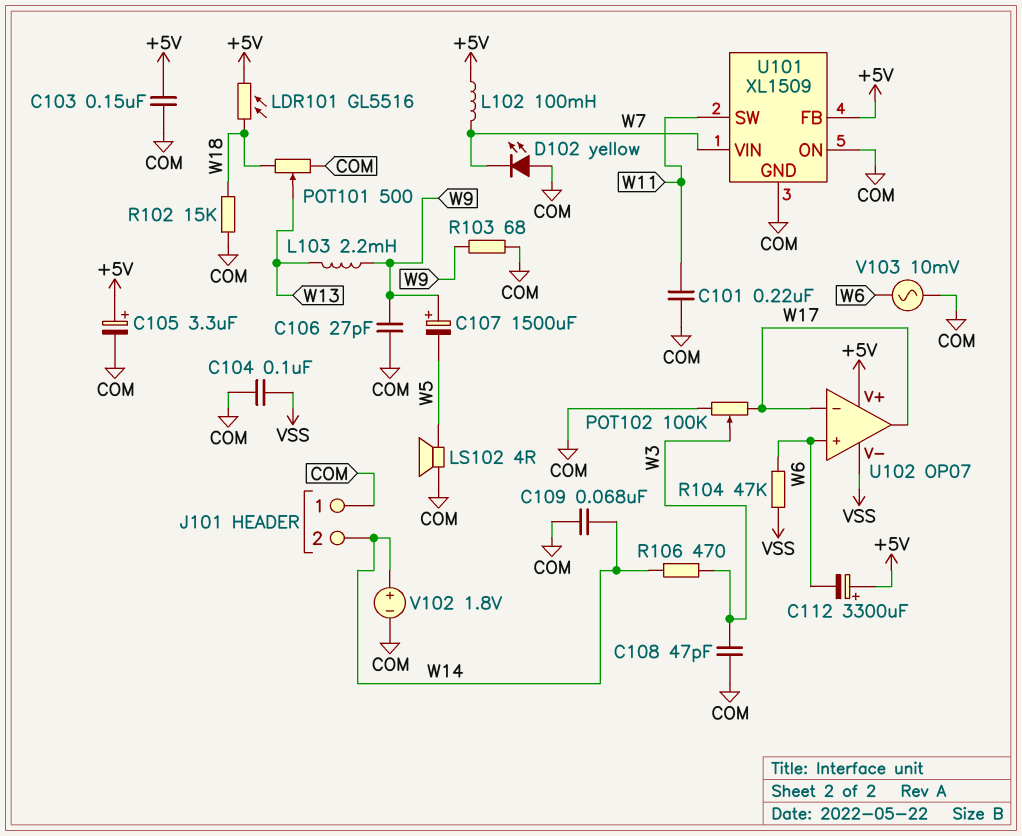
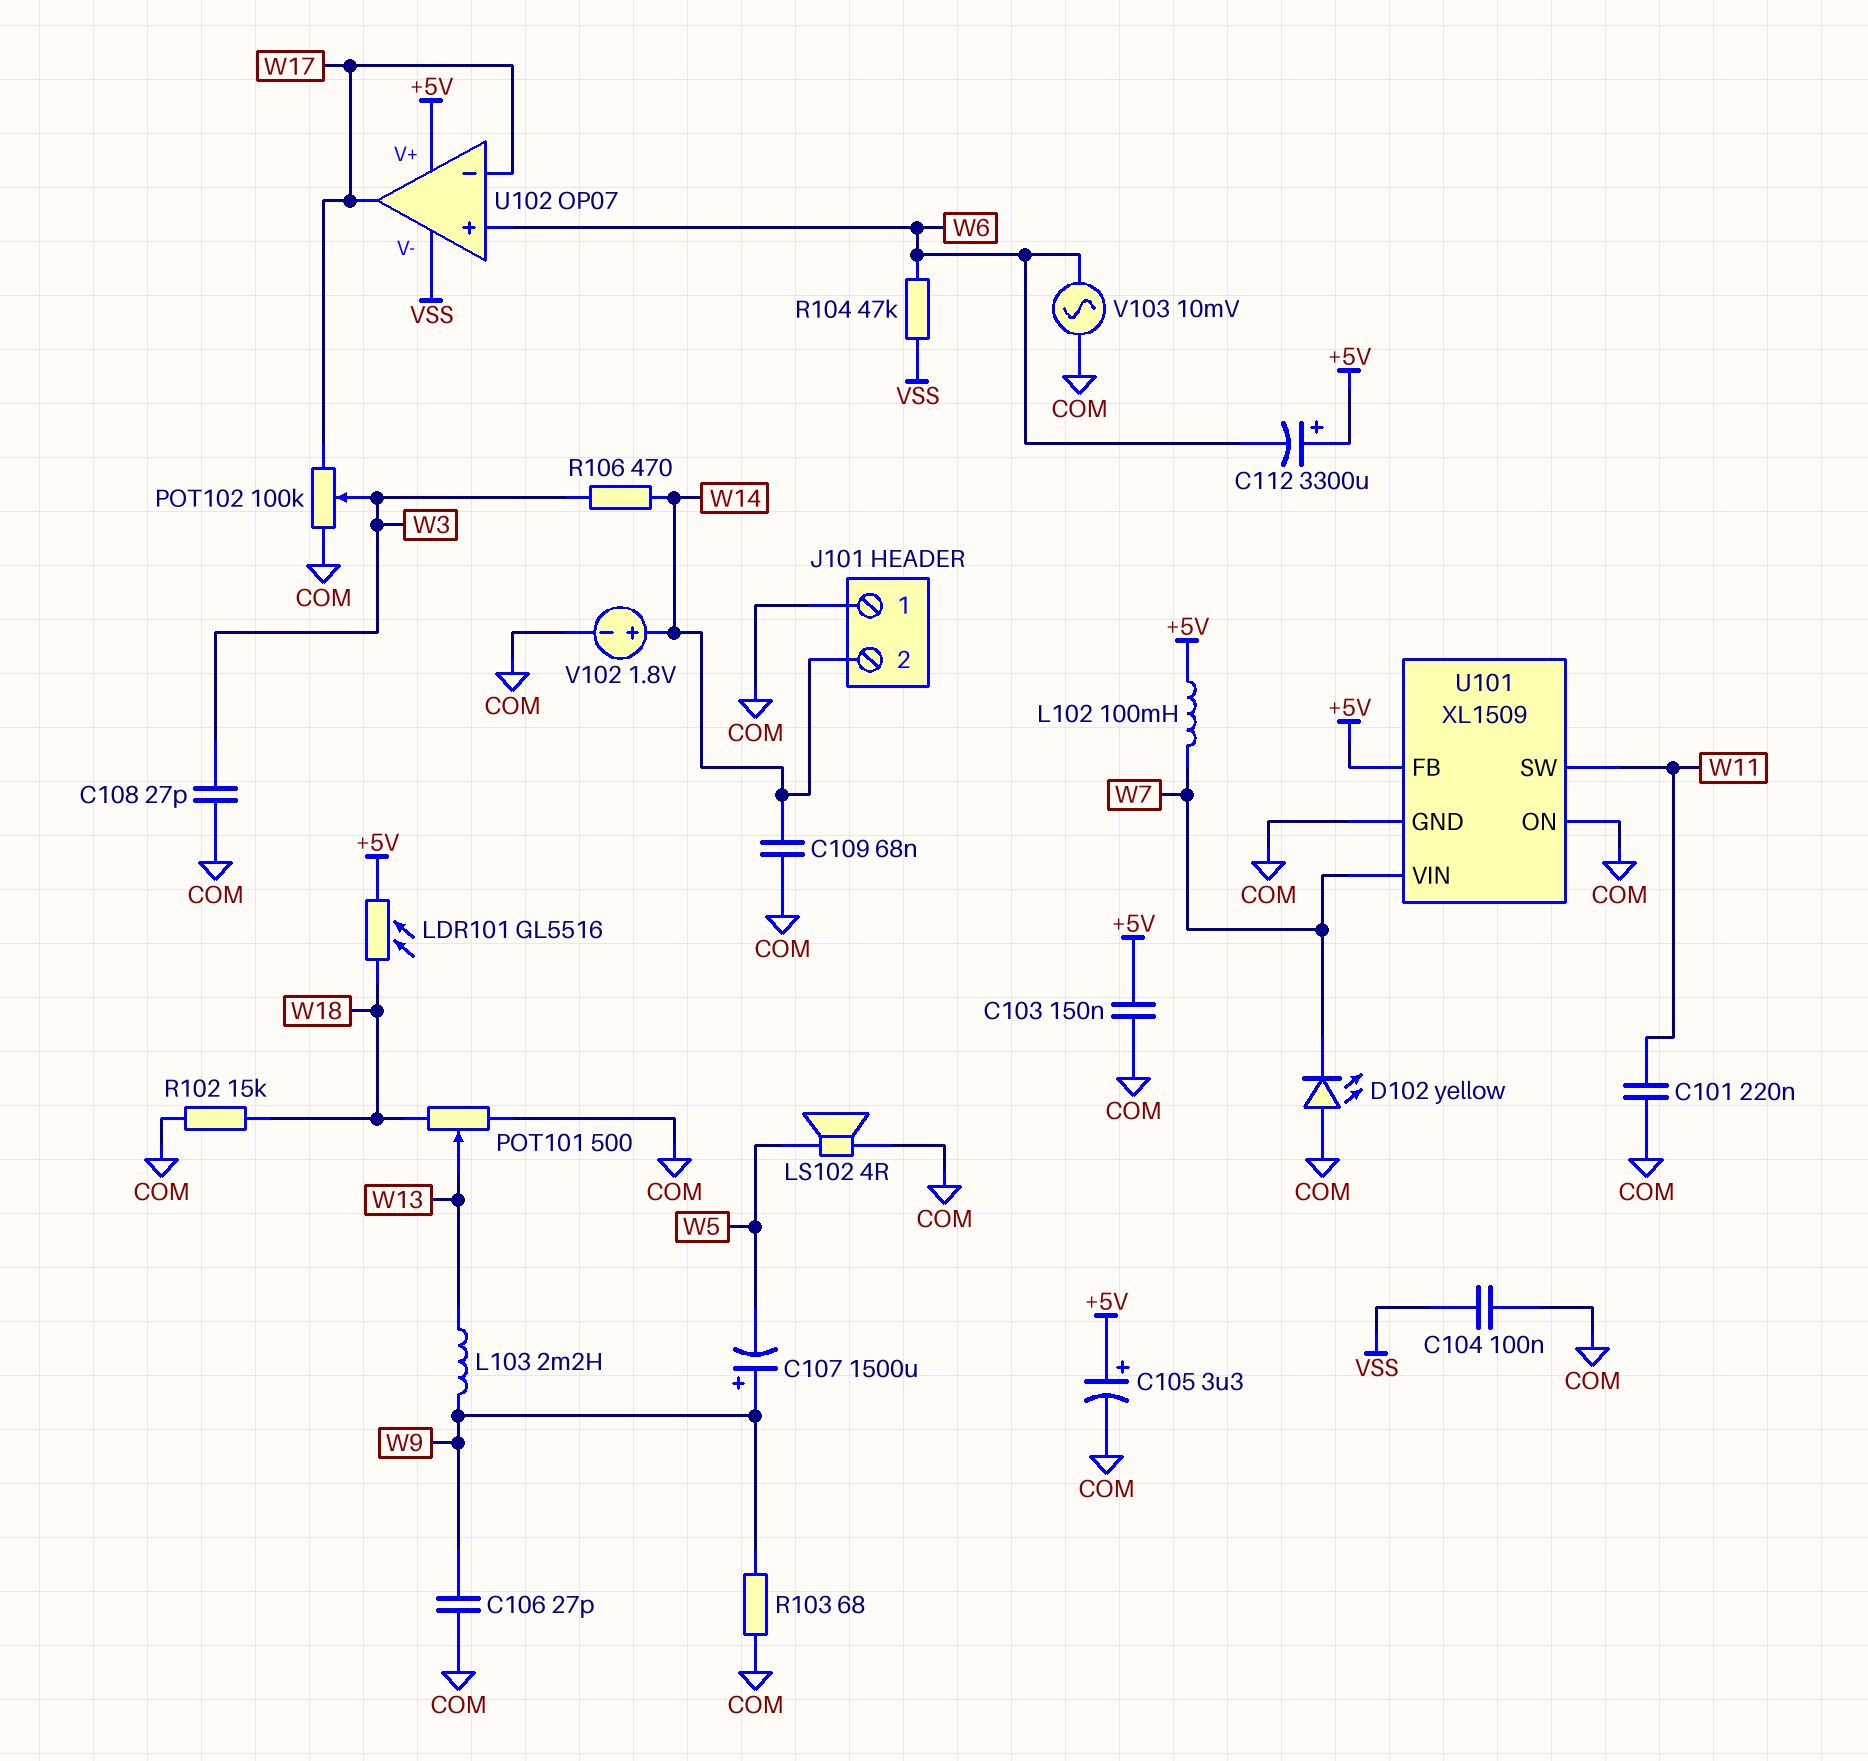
C108: 47pF (COM, W3) -> 27pF (COM, W3)

